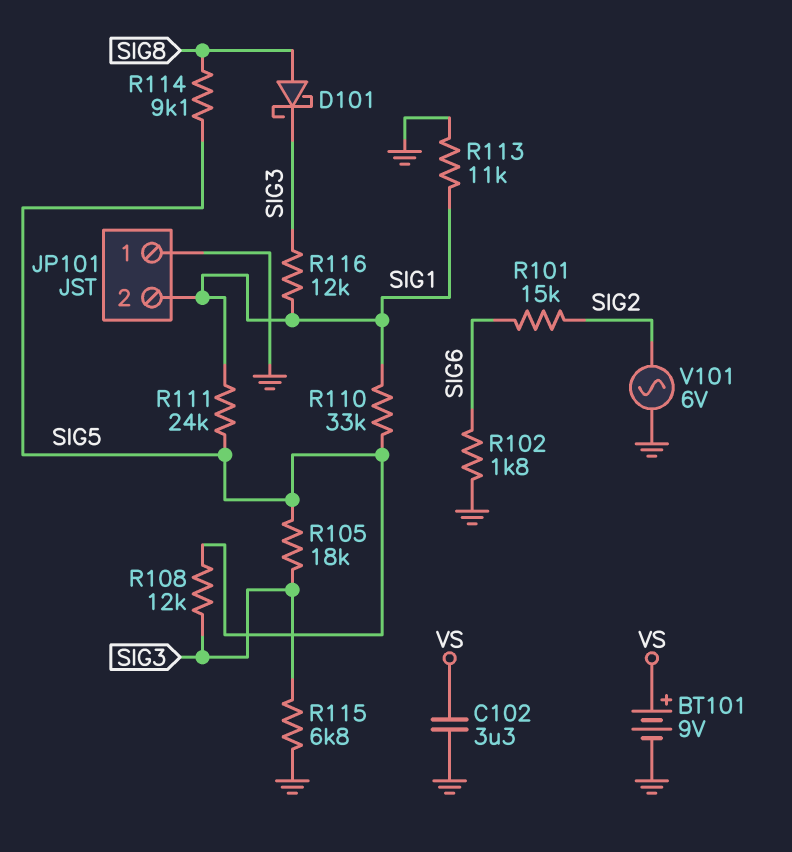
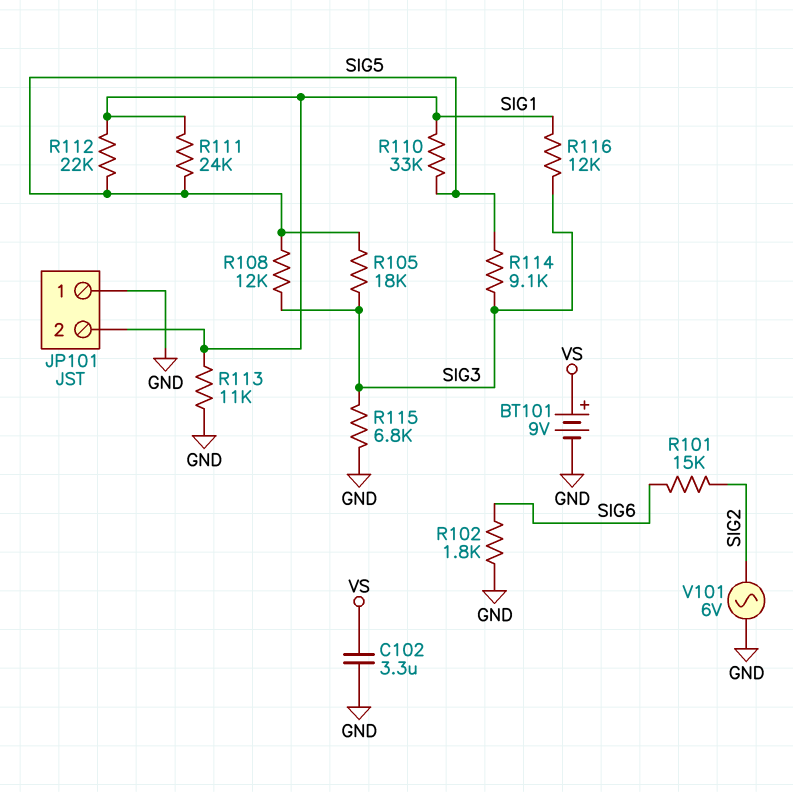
D101: schottky (A SIG8, K SIG3) -> none
R112: none -> 22k (SIG1, SIG5)
R114: 9.1k (SIG5, SIG8) -> 9.1k (SIG3, SIG5)

